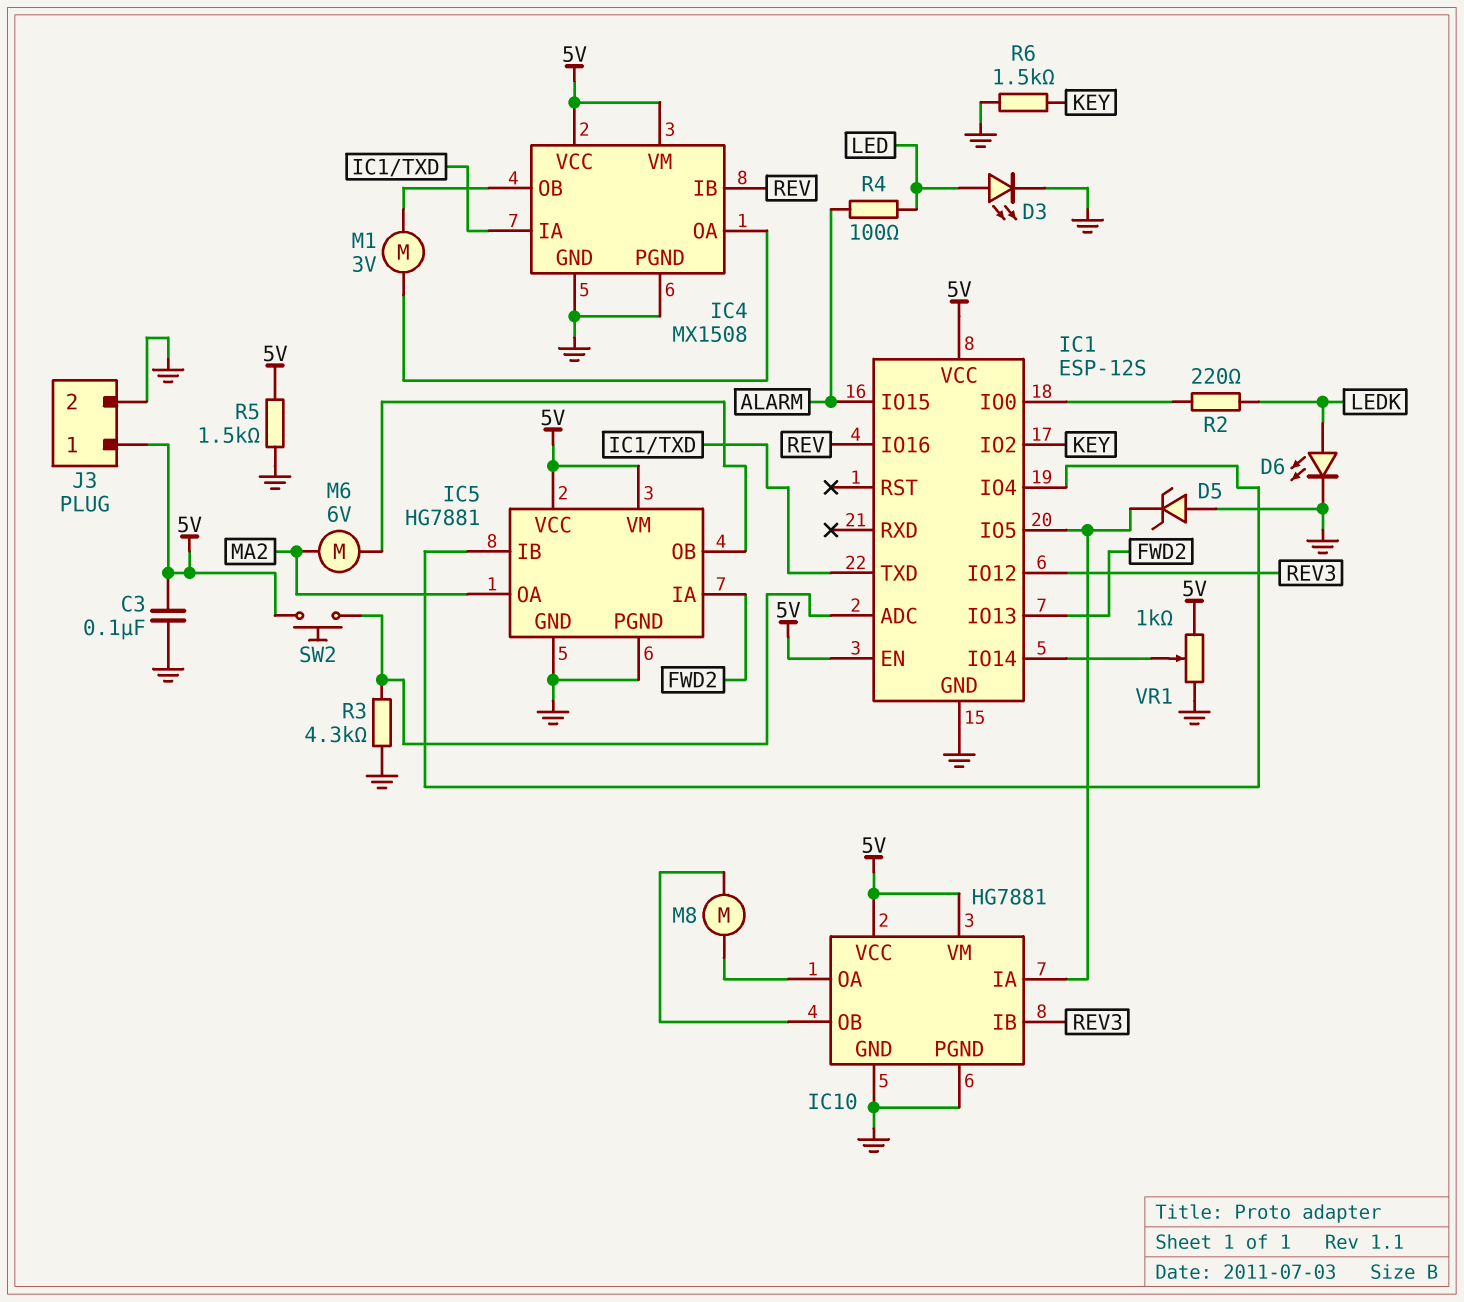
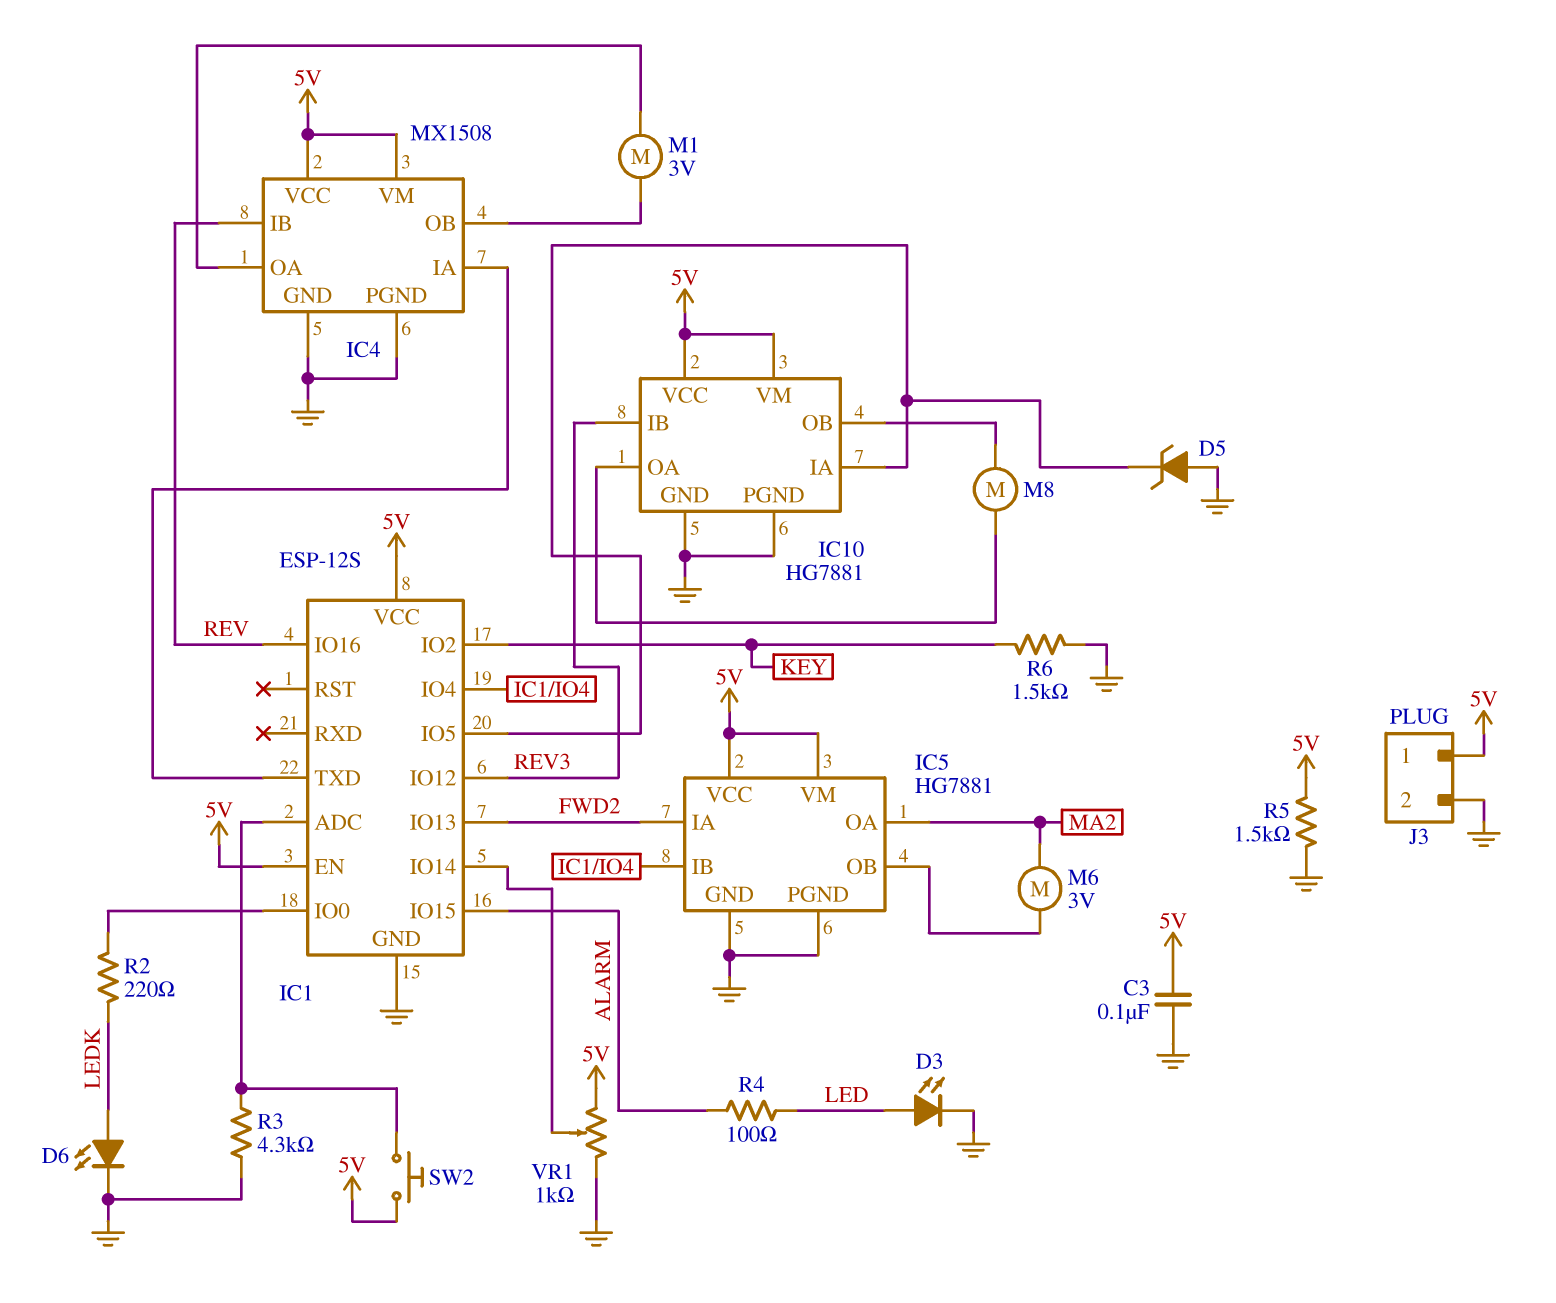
M6: motor 6V (IC5/OB, MA2) -> motor 3V (IC5/OB, MA2)

